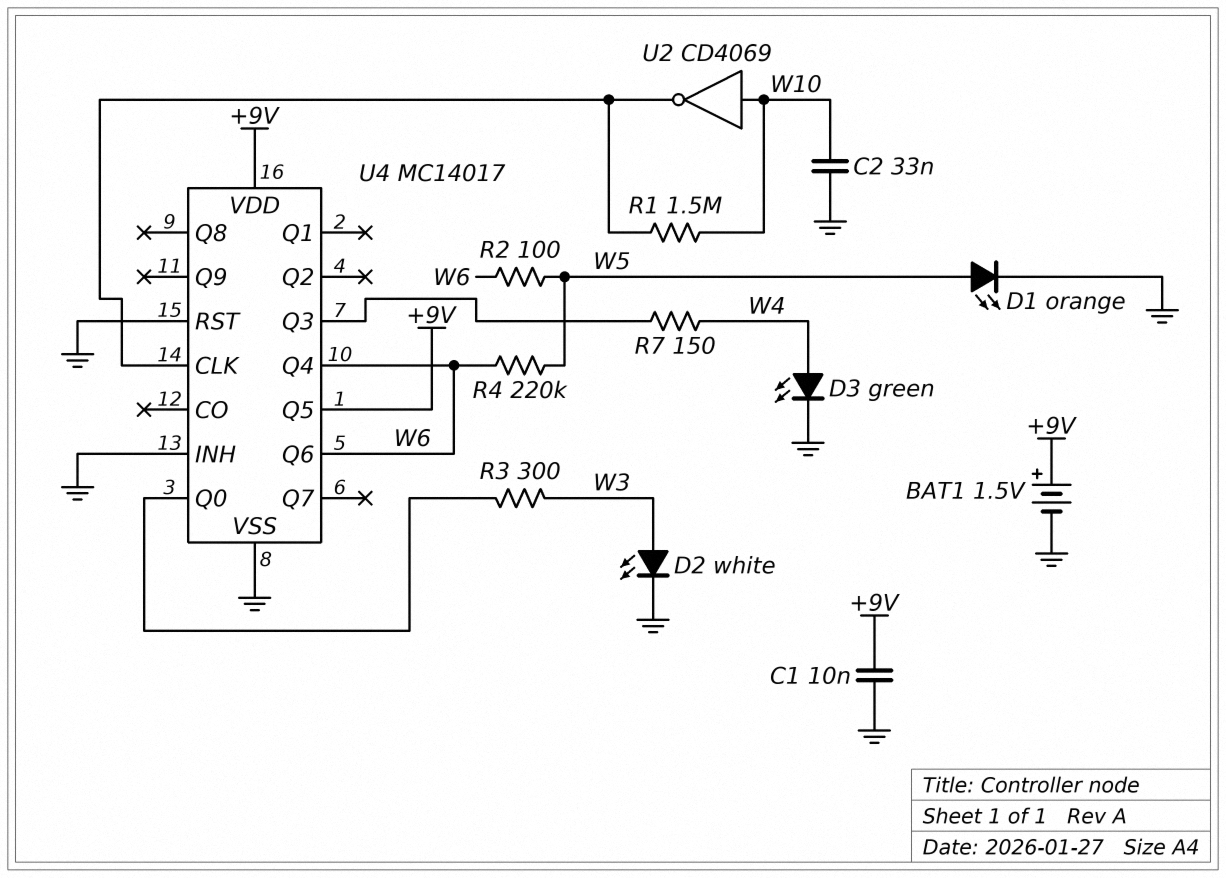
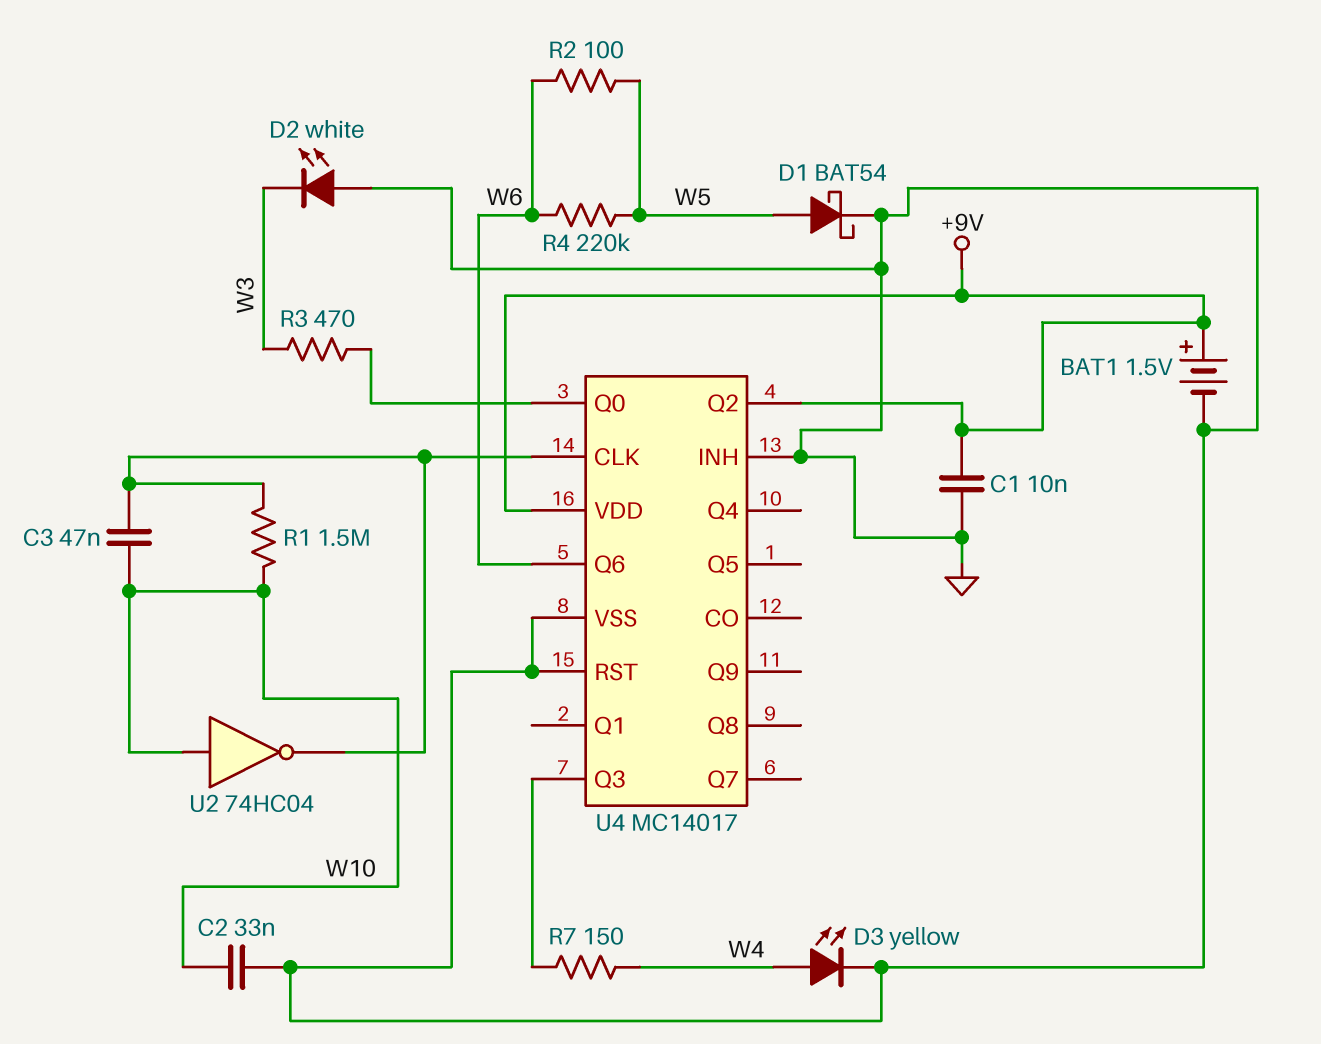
C3: none -> 47nF (U4/CLK, W10)
D1: LED orange (A W5, K GND) -> schottky BAT54 (A W5, K GND)
D2: LED white (A W3, K GND) -> LED white (A GND, K W3)
D3: LED green (A W4, K GND) -> LED yellow (A W4, K GND)
R3: 300 (U4/Q0, W3) -> 470 (U4/Q0, W3)
U2: NOT CD4069 (in W10, out U4/CLK) -> NOT 74HC04 (in W10, out U4/CLK)
U4 pin Q2: none -> +9V
U4 pin Q4: W6 -> none
U4 pin Q5: +9V -> none

